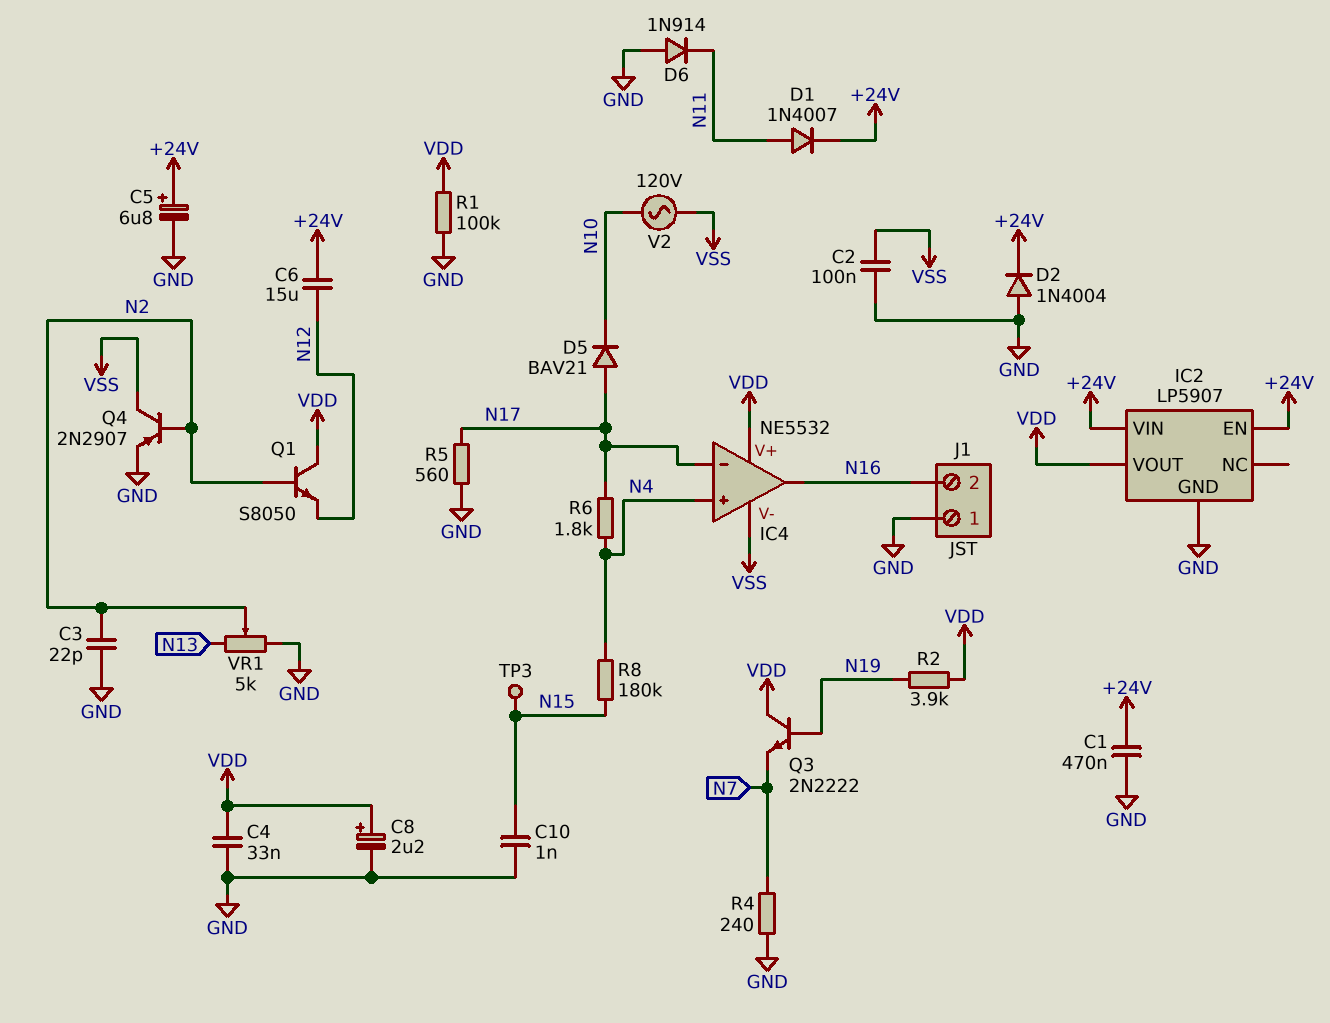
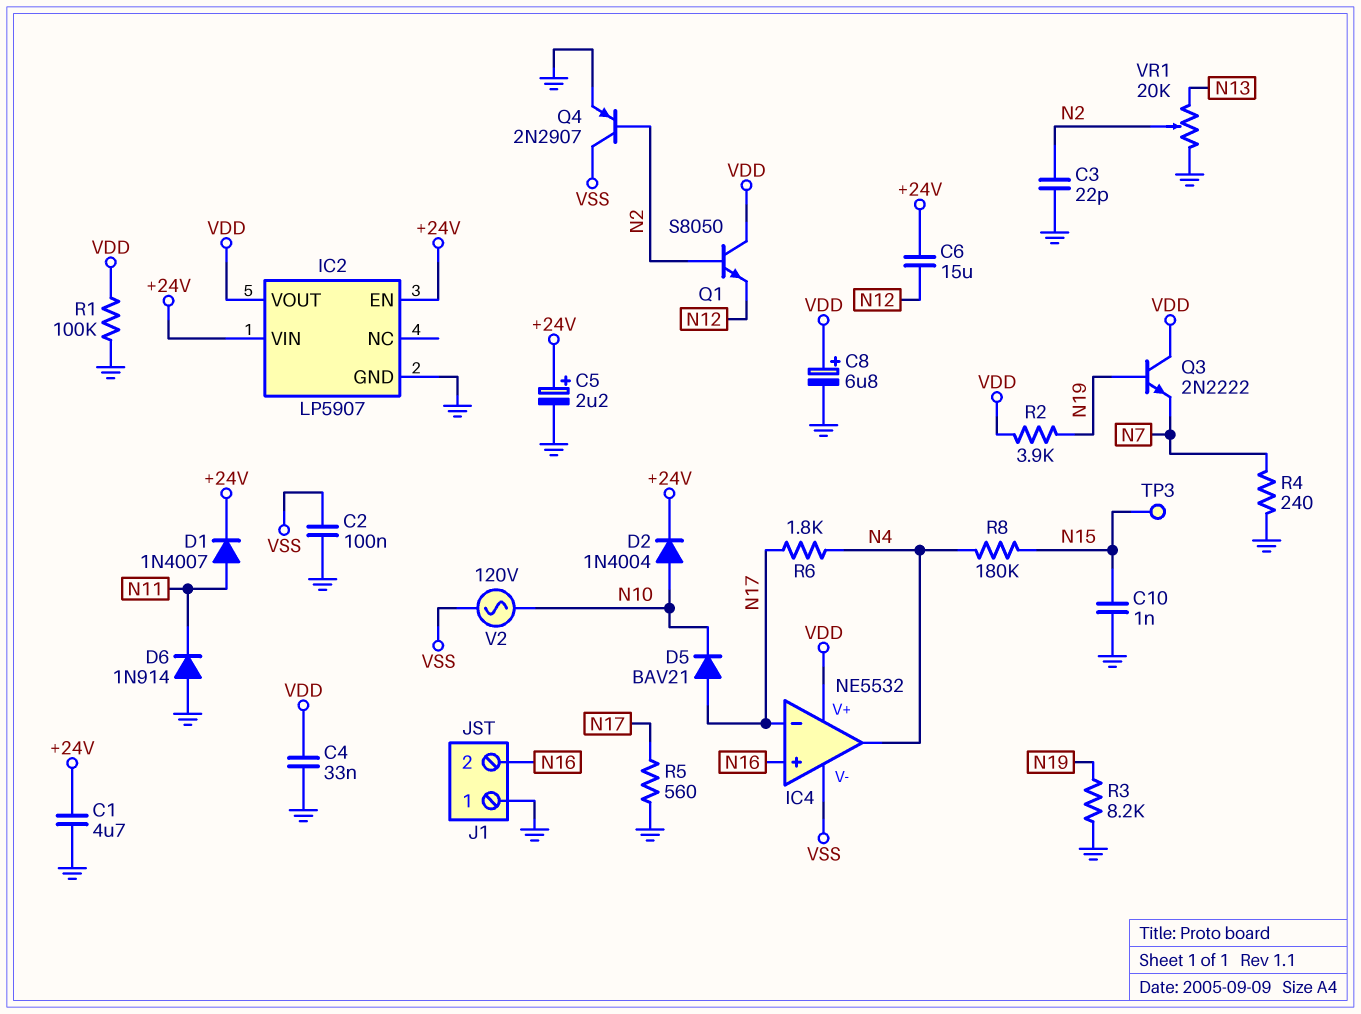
C1: 470nF (+24V, GND) -> 4.7uF (+24V, GND)
C5: 6.8uF (plus +24V, minus GND) -> 2.2uF (plus +24V, minus GND)
C8: 2.2uF (plus VDD, minus GND) -> 6.8uF (plus VDD, minus GND)
D2: diode 1N4004 (A GND, K +24V) -> diode 1N4004 (A N10, K +24V)
IC4 pin in+: N4 -> N16
IC4 pin out: N16 -> N4
R3: none -> 8.2k (GND, N19)
VR1: 5k (GND, N13, wiper N2) -> 20k (GND, N13, wiper N2)

